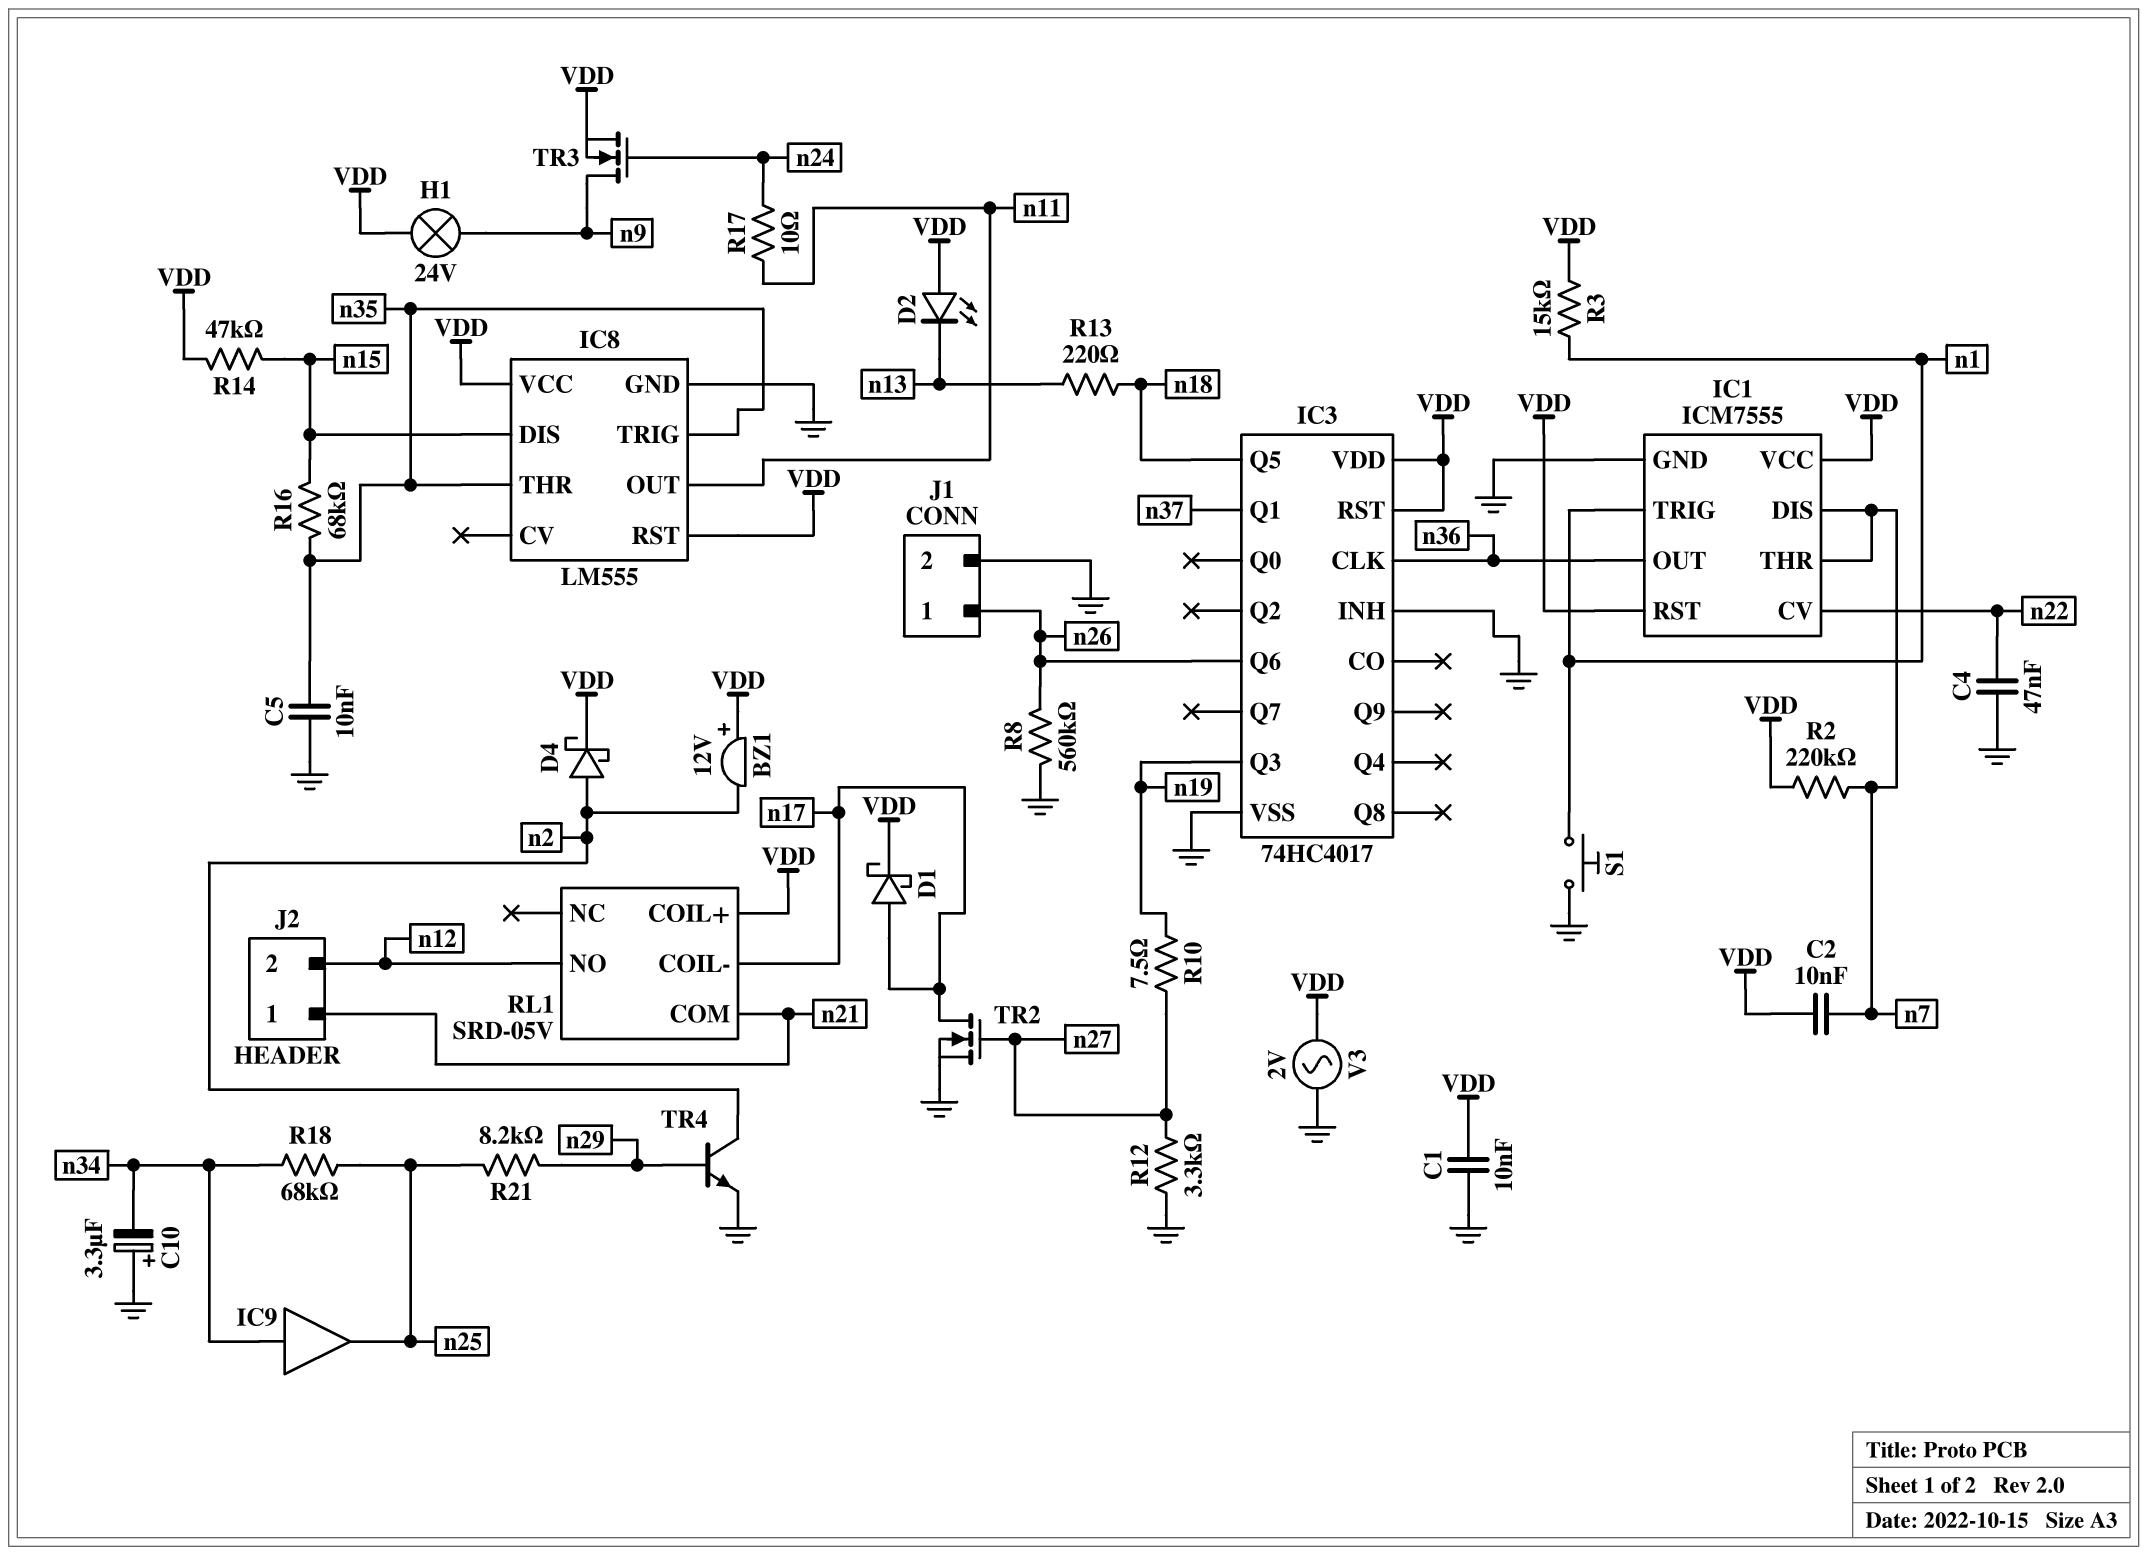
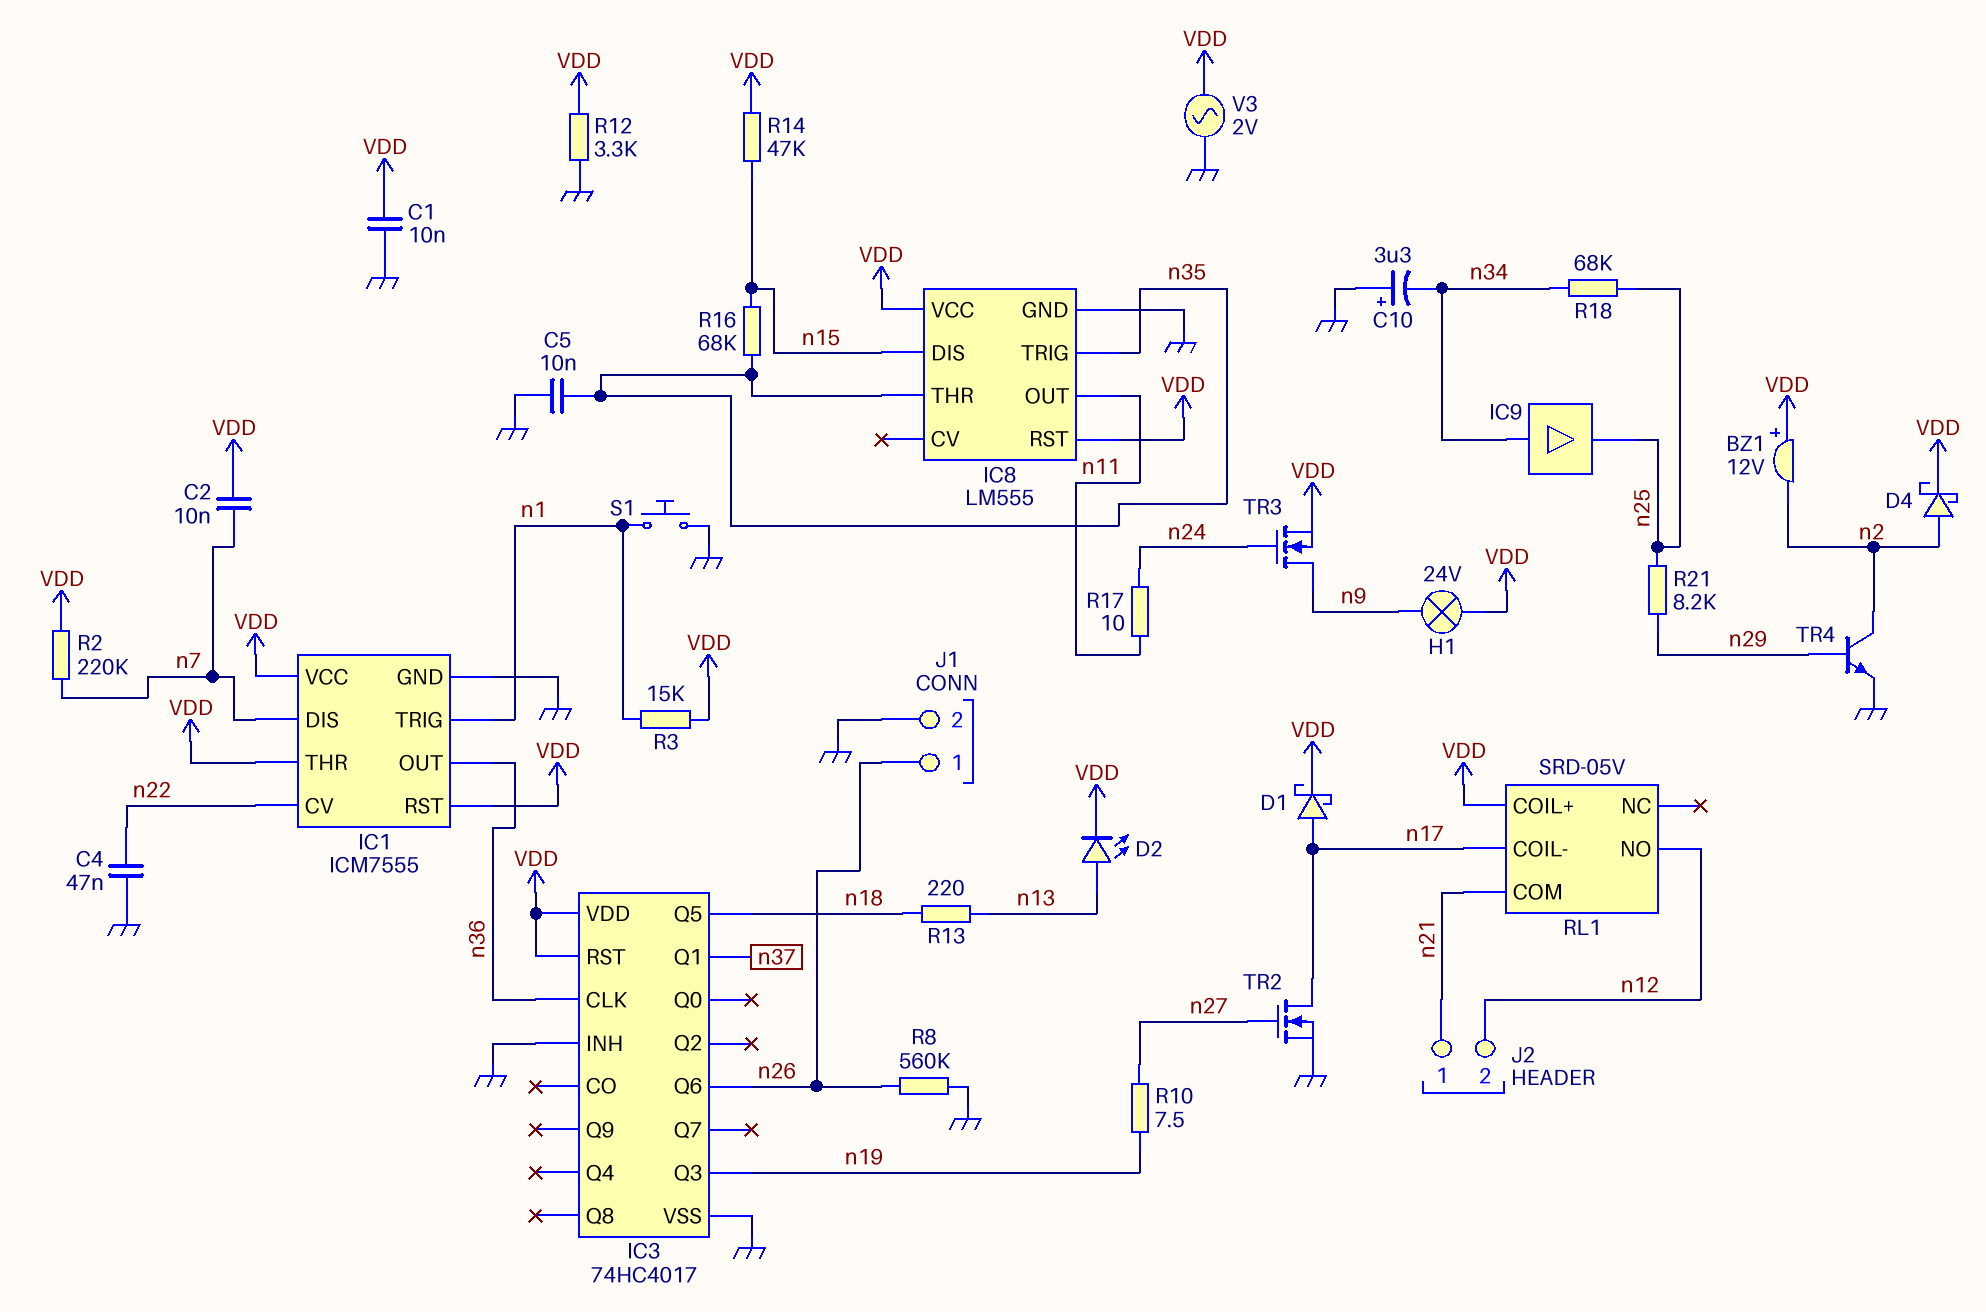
D2: LED (A VDD, K n13) -> LED (A n13, K VDD)
IC1 pin THR: n7 -> VDD
R12: 3.3k (GND, n27) -> 3.3k (GND, VDD)

